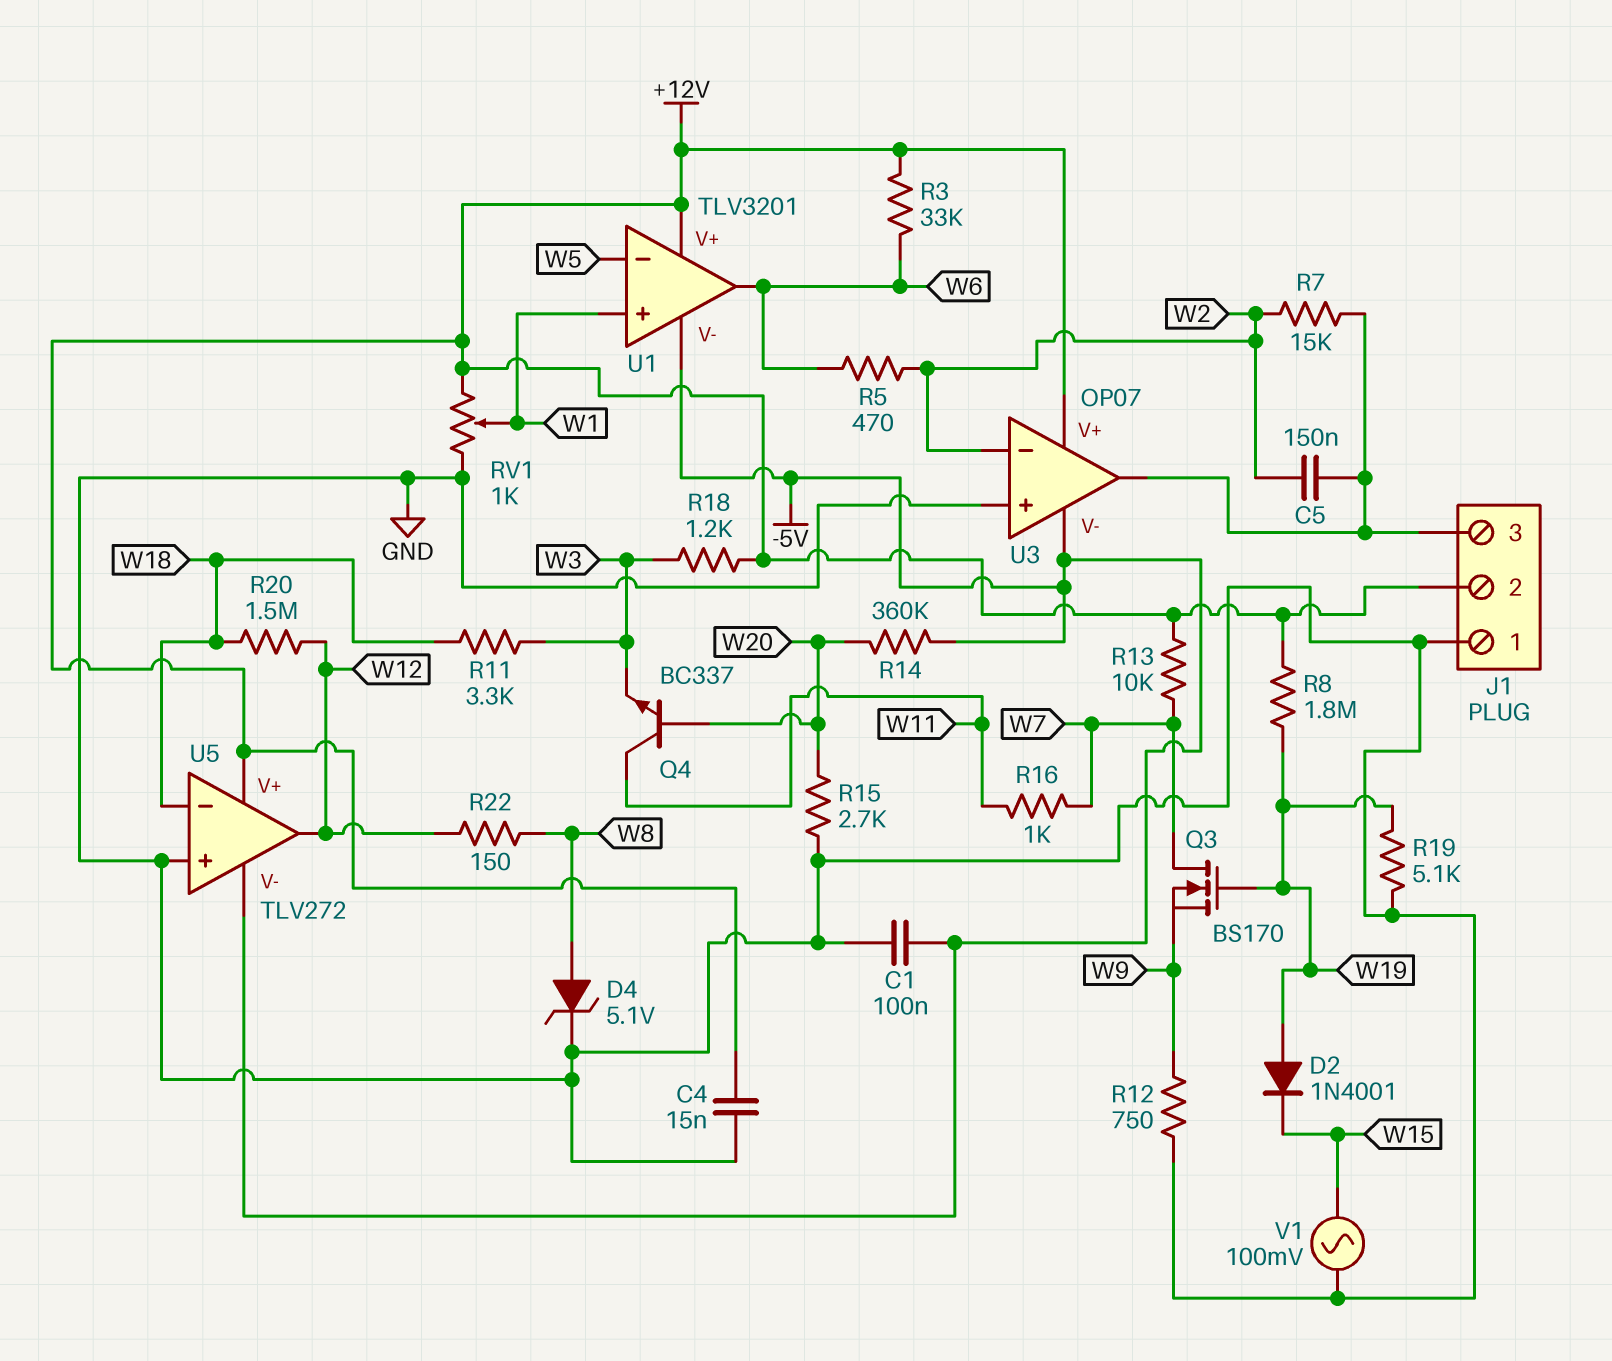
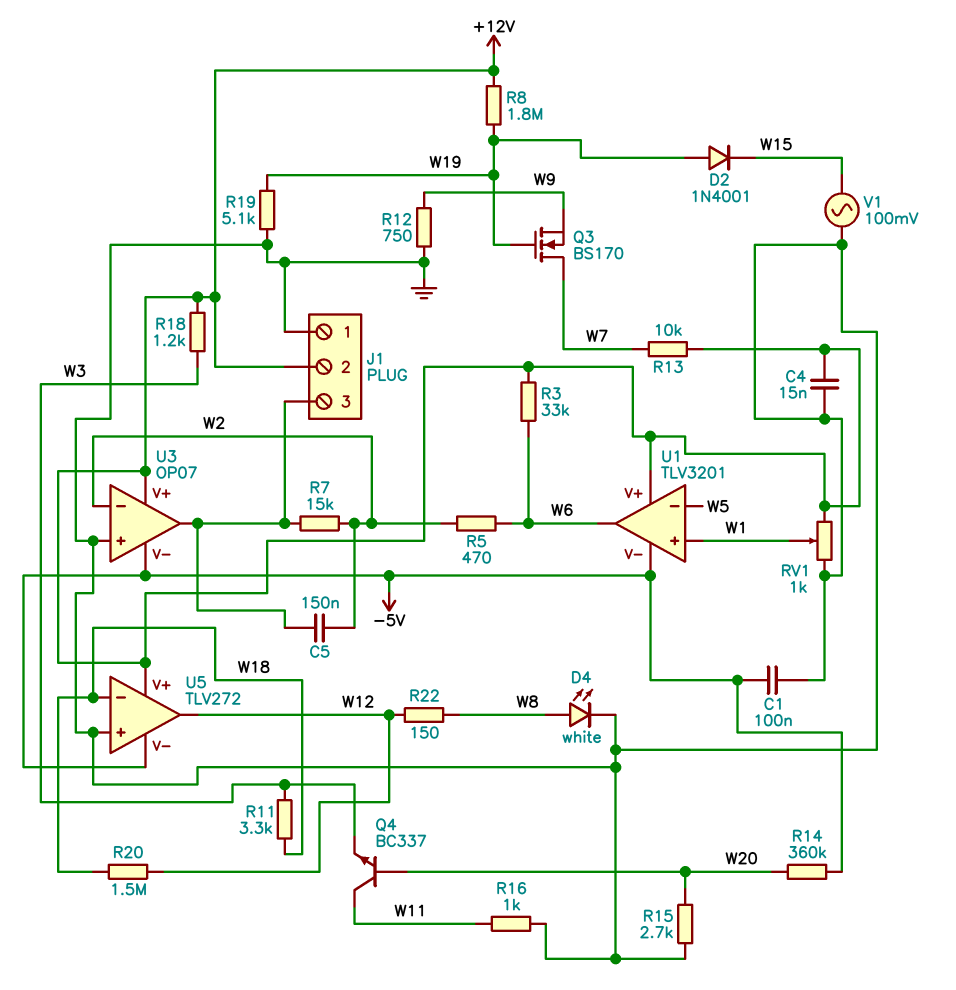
D4: zener 5.1V (A W8, K GND) -> LED white (A W8, K GND)
R16: 1k (W7, W11) -> 1k (GND, W11)

